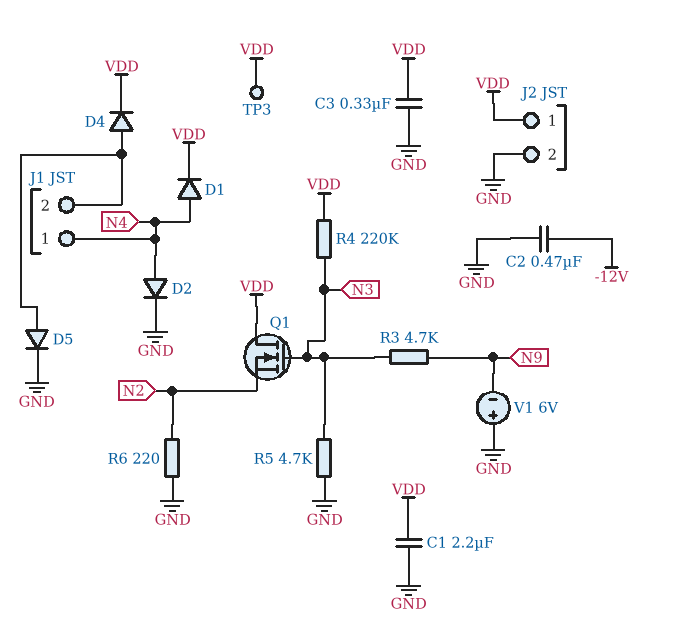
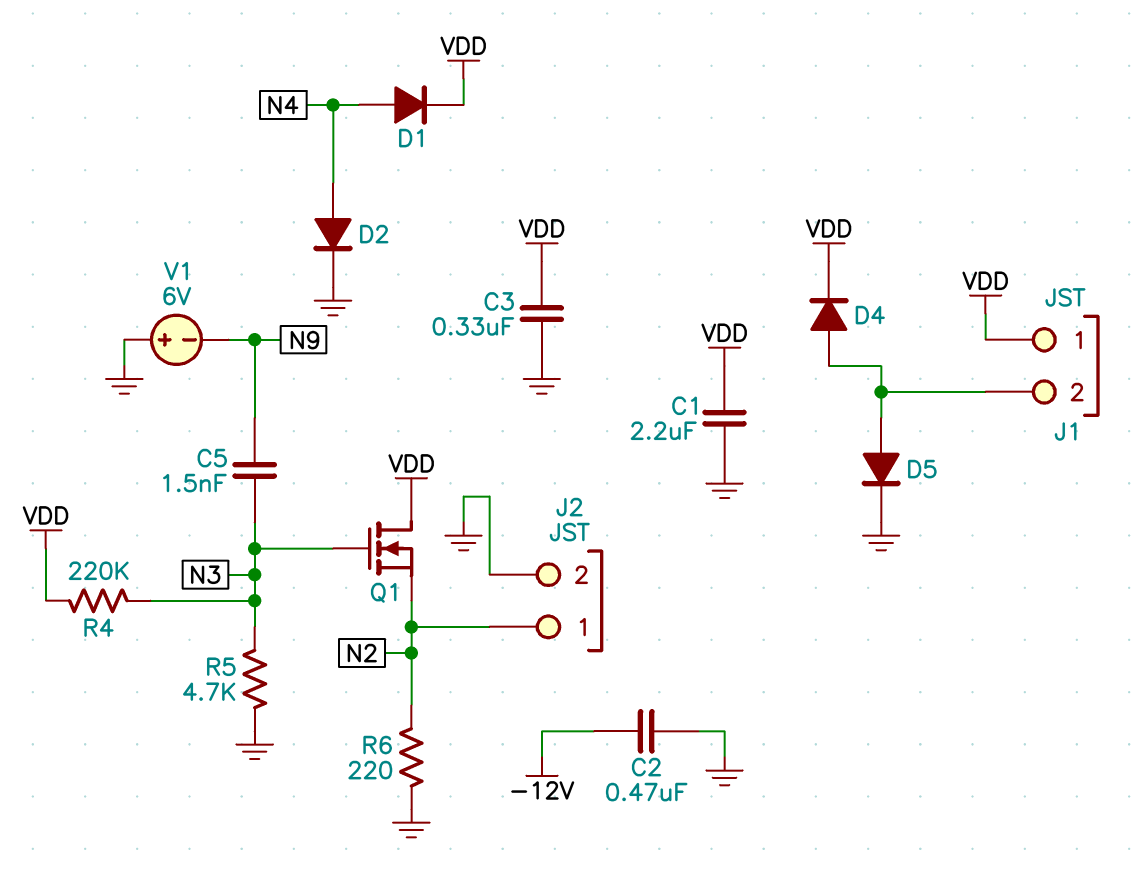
C5: none -> 1.5nF (N3, N9)
J1 pin 1: N4 -> VDD
J2 pin 1: VDD -> N2
R3: 4.7k (N3, N9) -> none
TP3: test point (VDD) -> none

